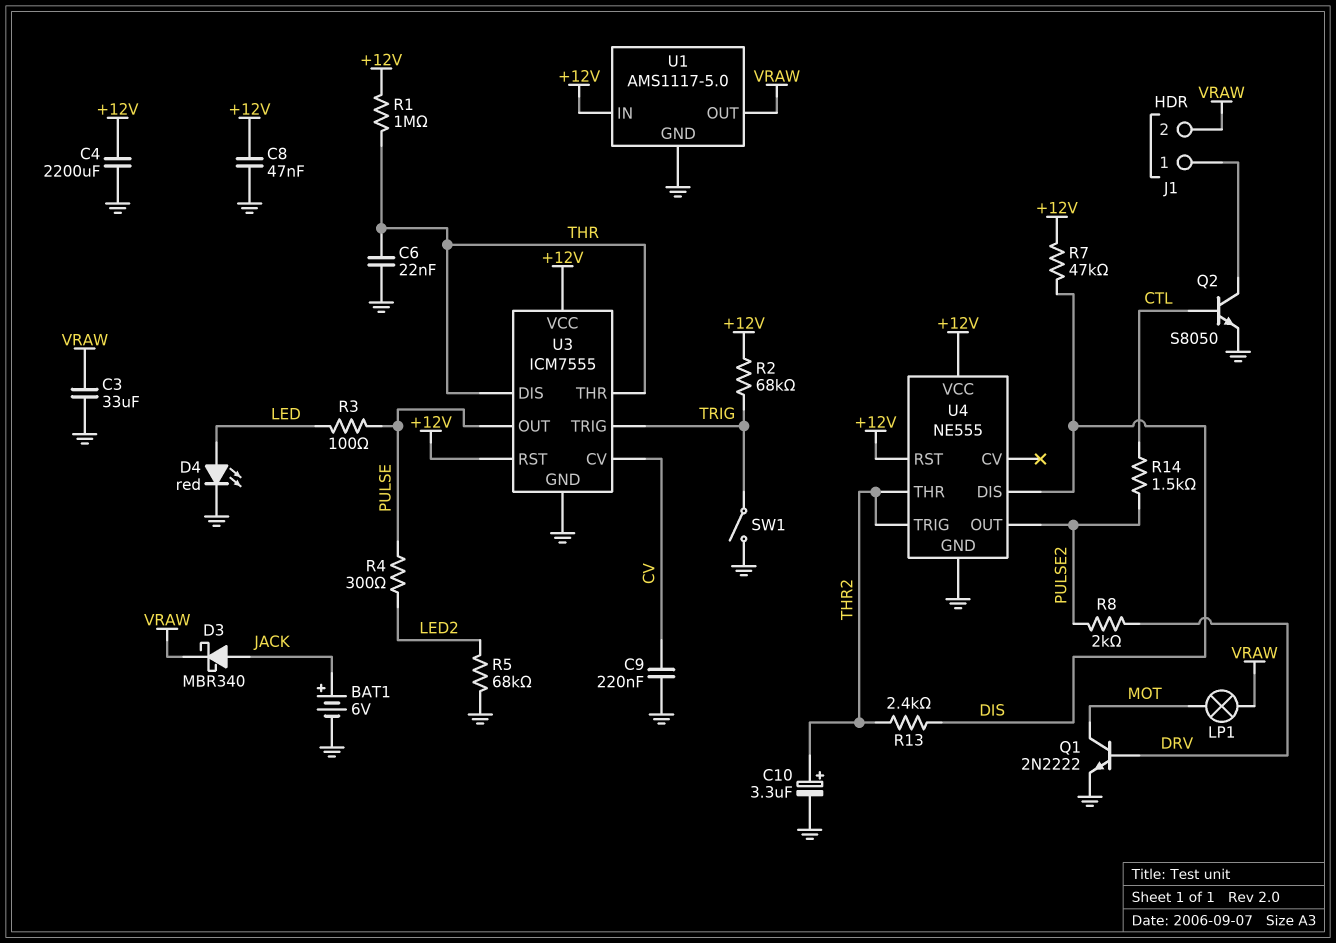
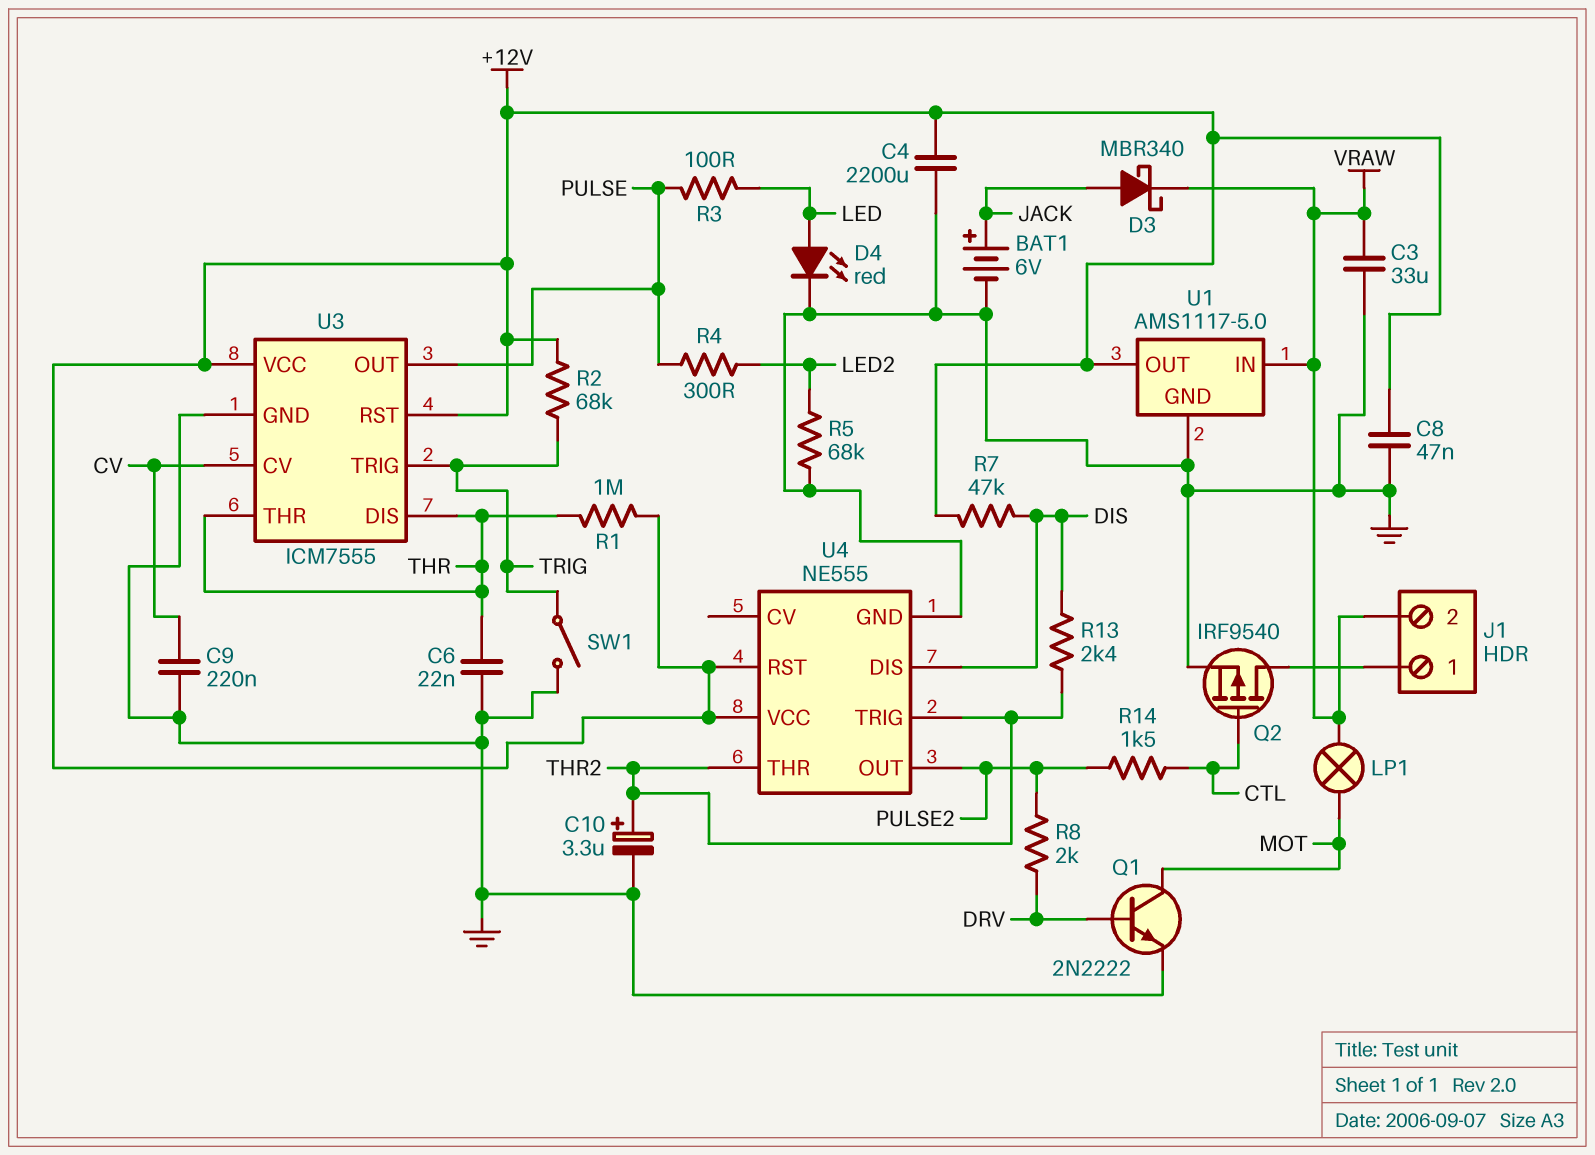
Q2: NPN S8050 (B CTL, C J1/1, E GND) -> PMOS IRF9540 (G CTL, D J1/1, S GND)
U1 pin IN: +12V -> VRAW
U1 pin OUT: VRAW -> +12V

